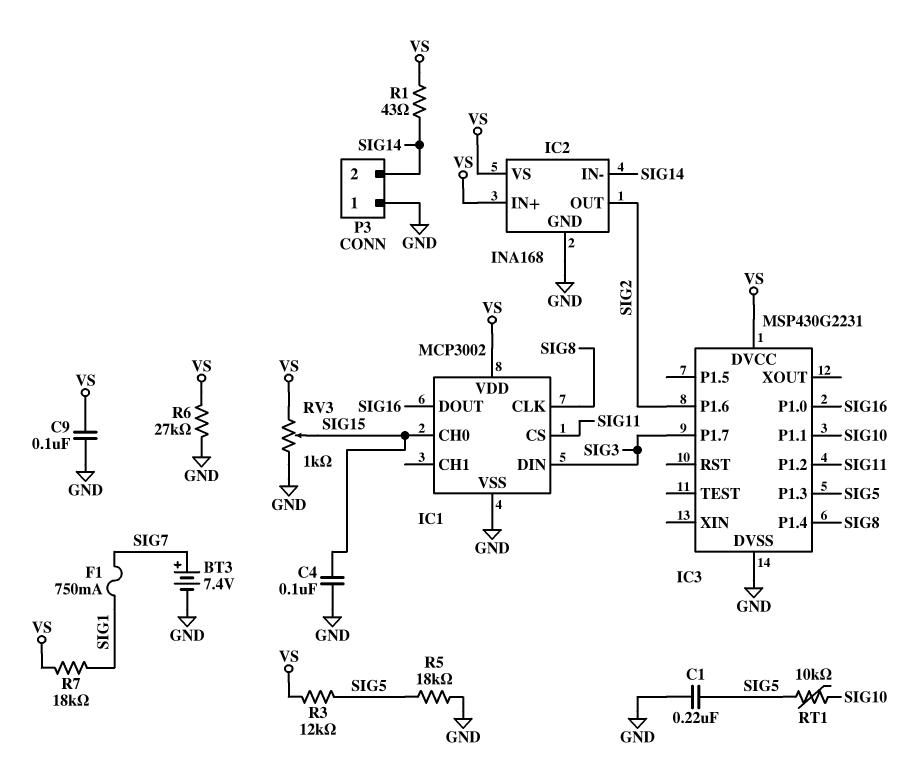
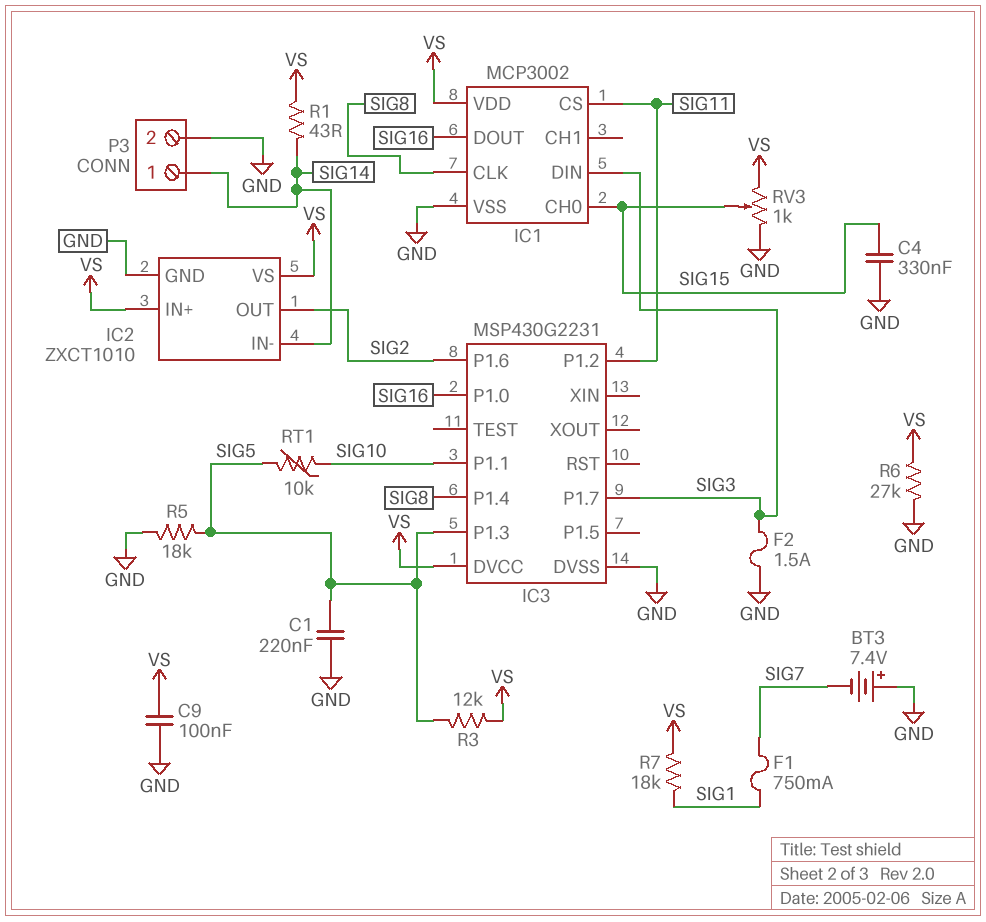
BT3: 7.4V (plus SIG7, minus GND) -> 7.4V (plus GND, minus SIG7)
C4: 100nF (GND, SIG15) -> 330nF (GND, SIG15)
F2: none -> 1.5A (GND, SIG3)
IC2: INA168 -> ZXCT1010
P3 pin 1: GND -> SIG14
P3 pin 2: SIG14 -> GND

